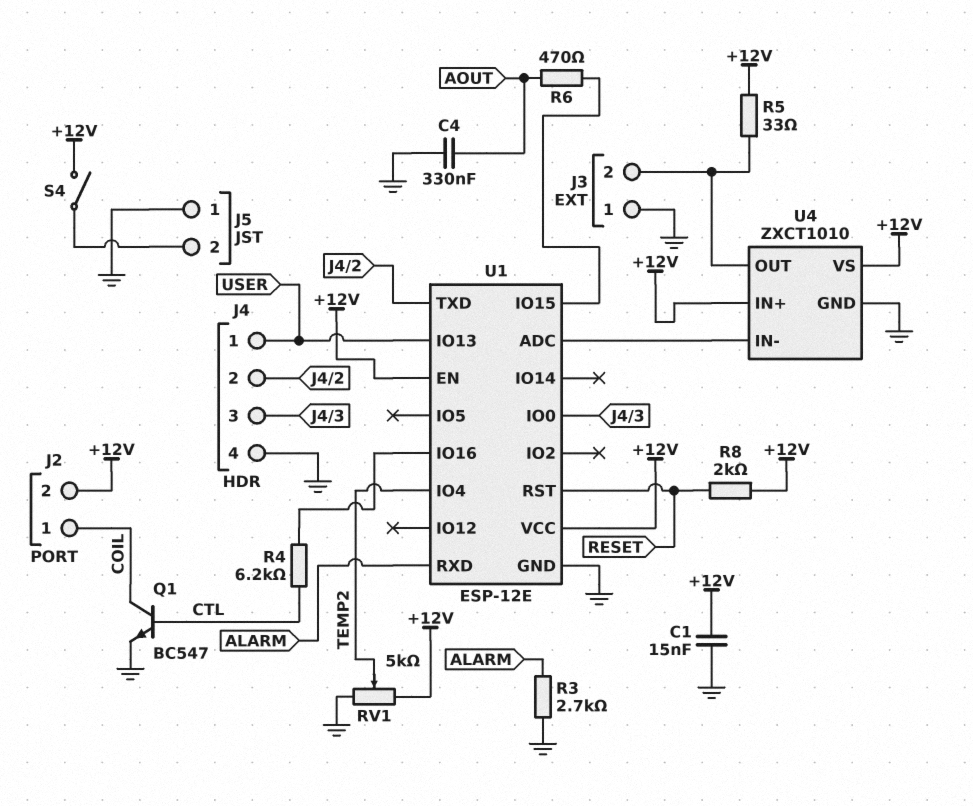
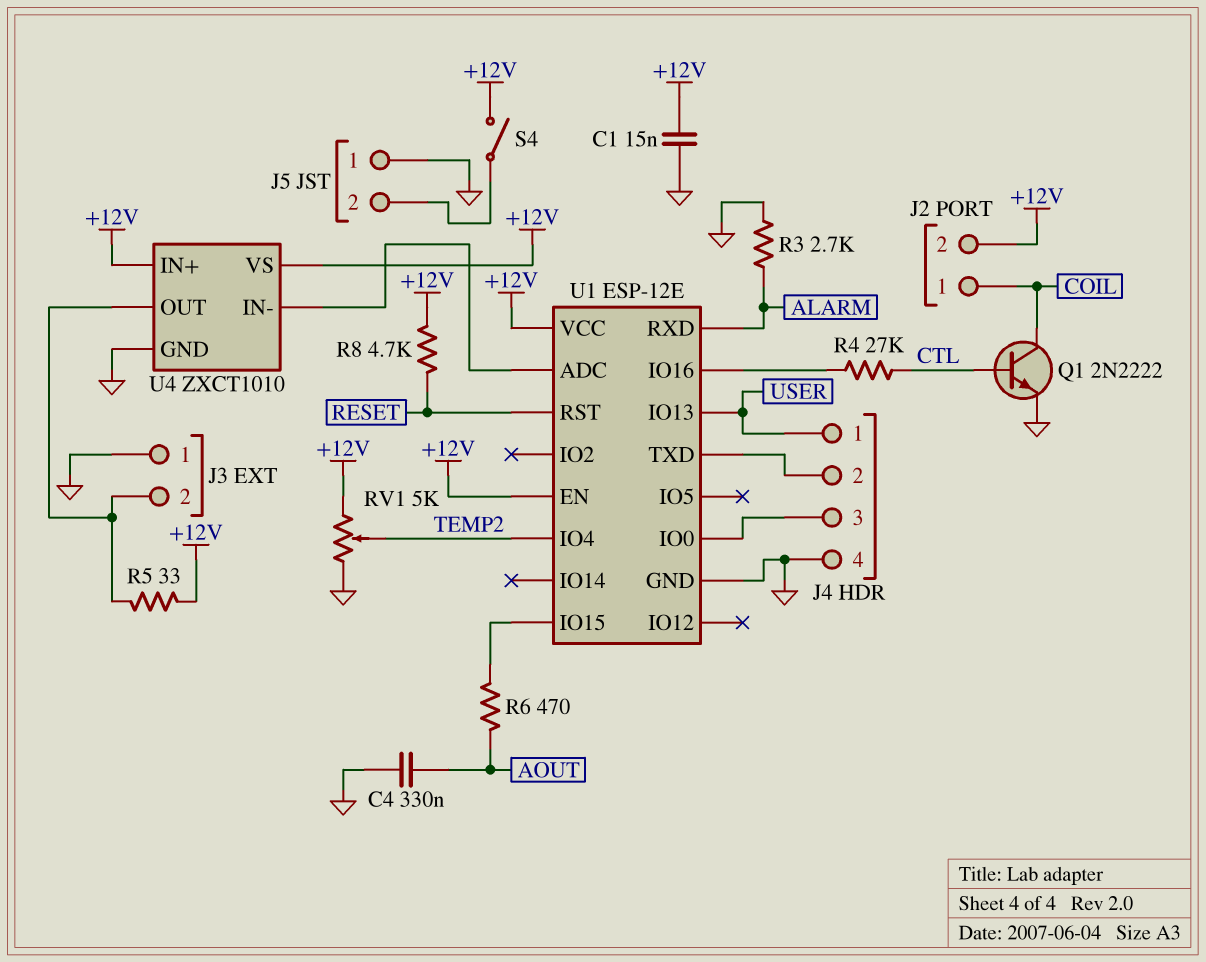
Q1: NPN BC547 (B CTL, C COIL, E GND) -> NPN 2N2222 (B CTL, C COIL, E GND)
R4: 6.2k (CTL, U1/IO16) -> 27k (CTL, U1/IO16)
R8: 2k (+12V, RESET) -> 4.7k (+12V, RESET)

